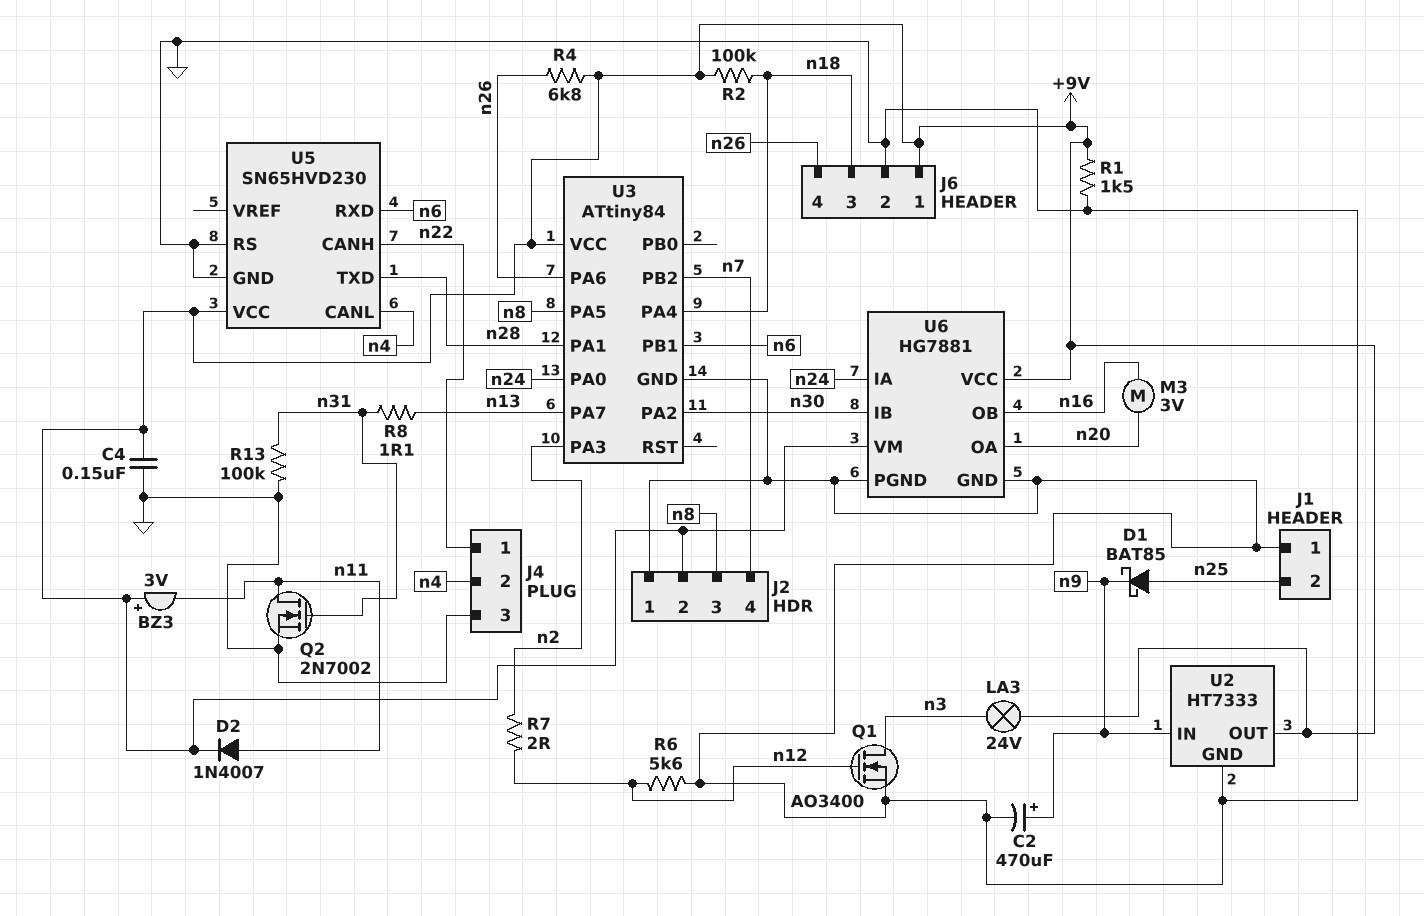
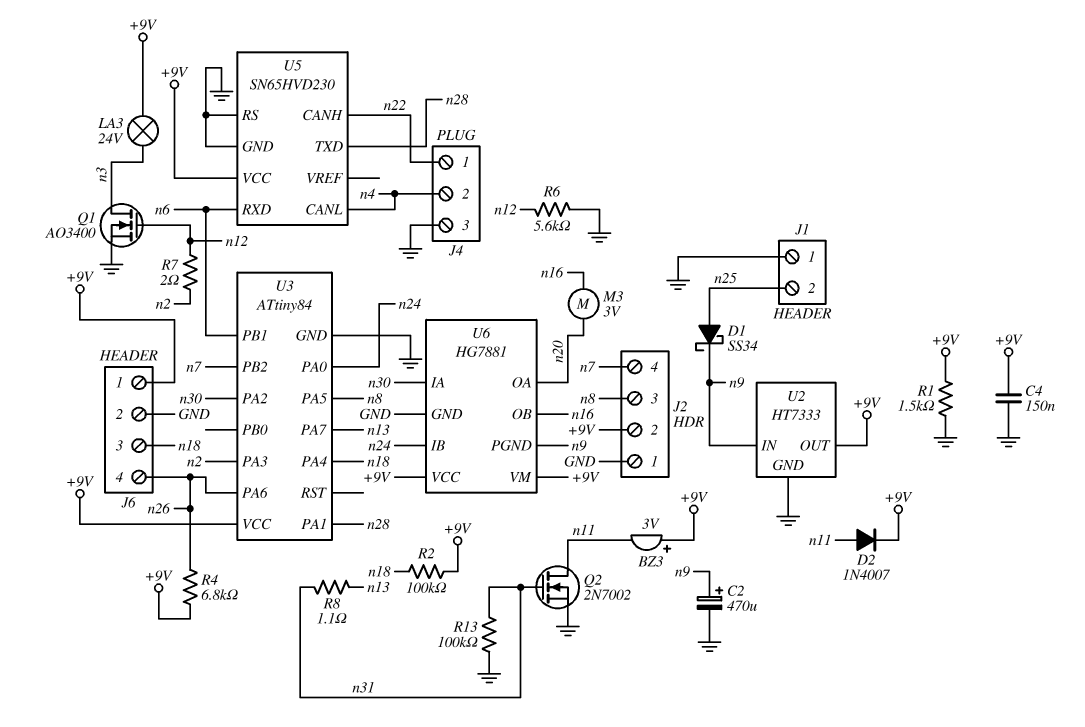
D1: schottky BAT85 (A n25, K n9) -> schottky SS34 (A n25, K n9)
U6 pin IA: n24 -> n30
U6 pin IB: n30 -> n24
U6 pin PGND: GND -> n9

